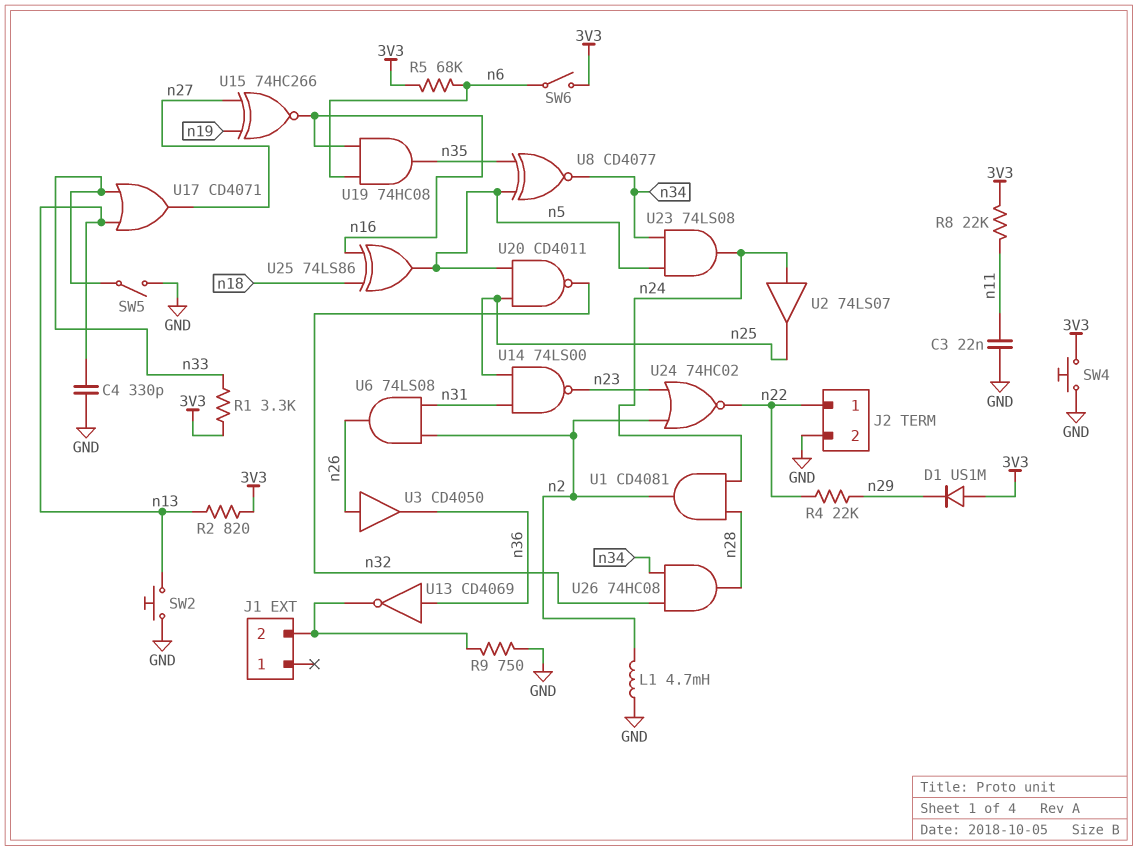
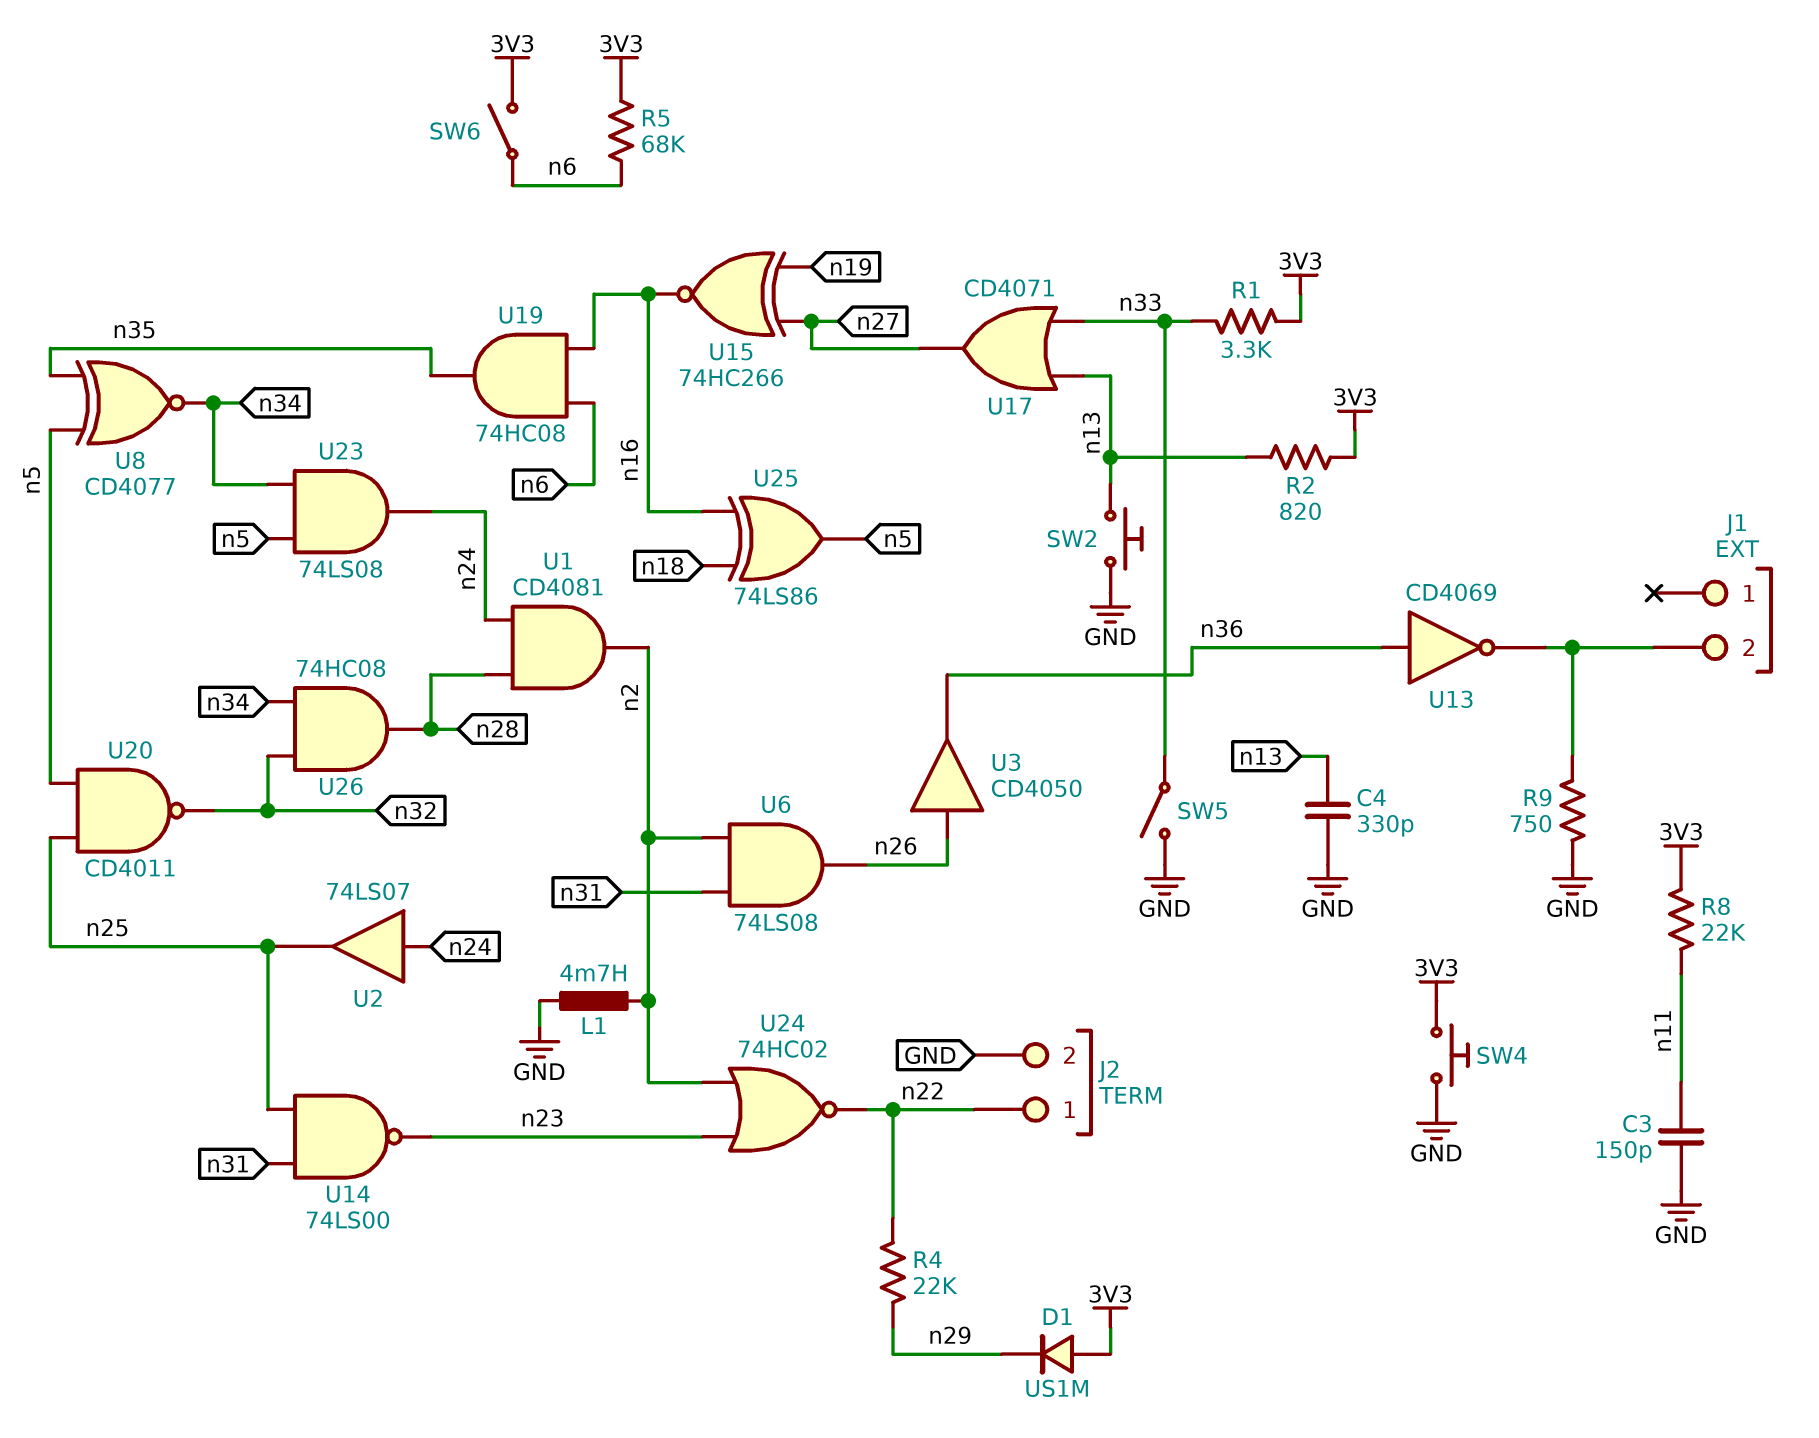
C3: 22nF (GND, n11) -> 150pF (GND, n11)

